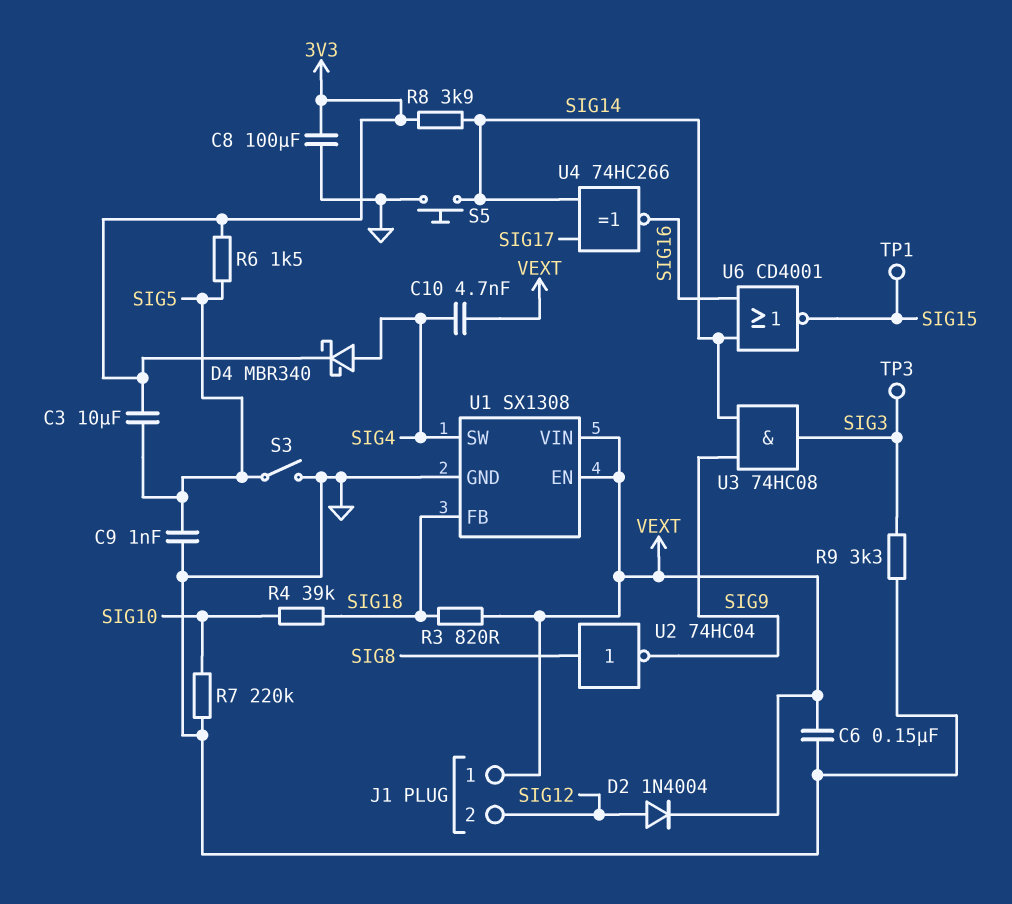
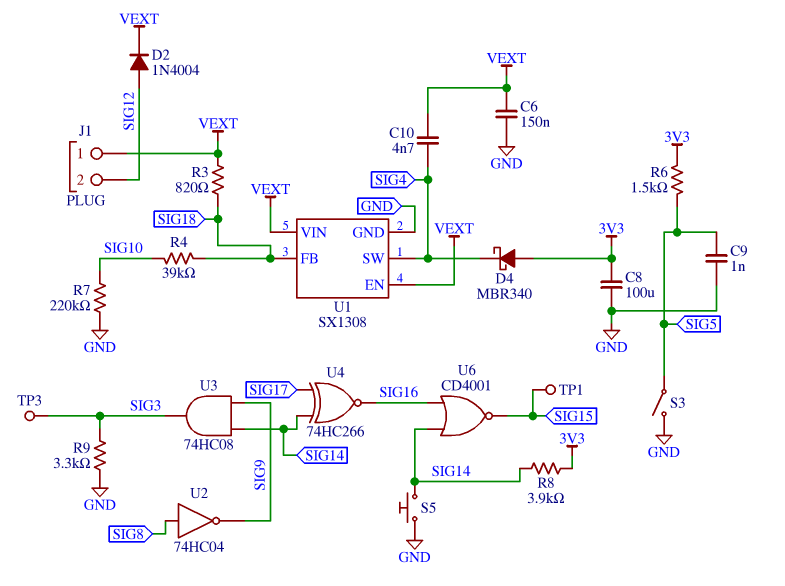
C3: 10uF (3V3, SIG5) -> none
D4: schottky MBR340 (A SIG4, K 3V3) -> schottky MBR340 (A 3V3, K SIG4)

